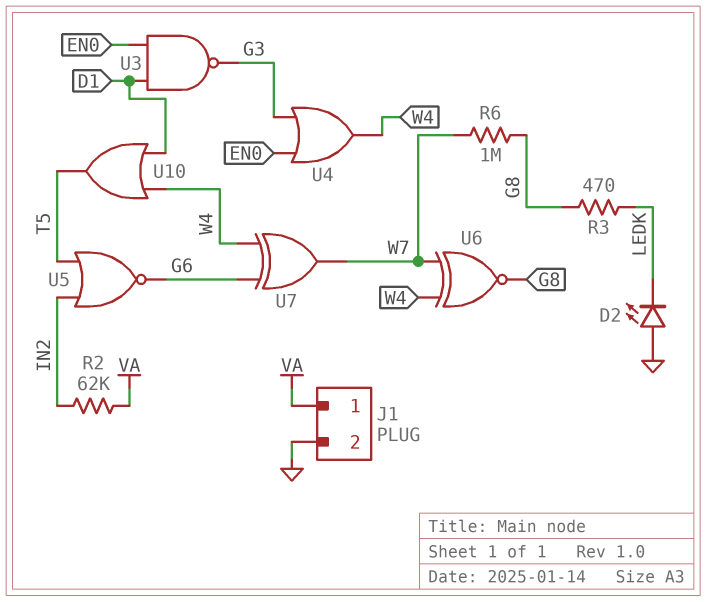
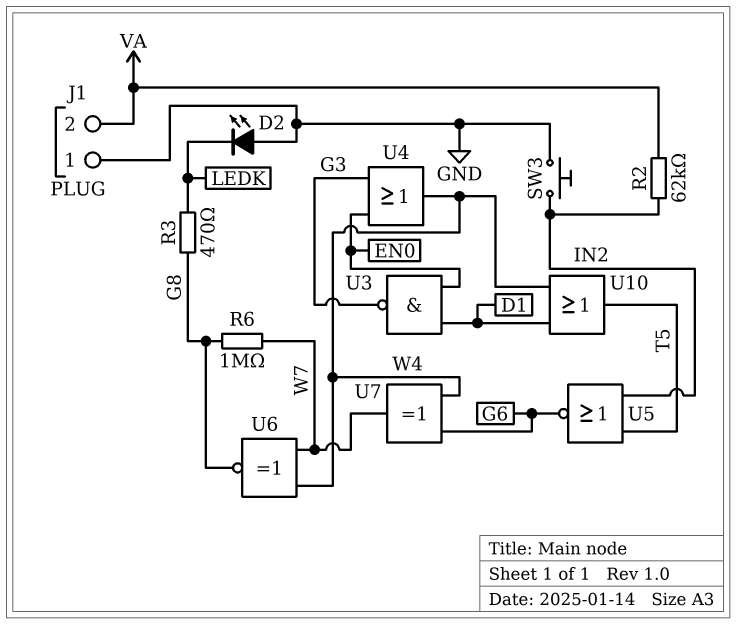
J1 pin 1: VA -> GND
J1 pin 2: GND -> VA
SW3: none -> button (GND, IN2)

